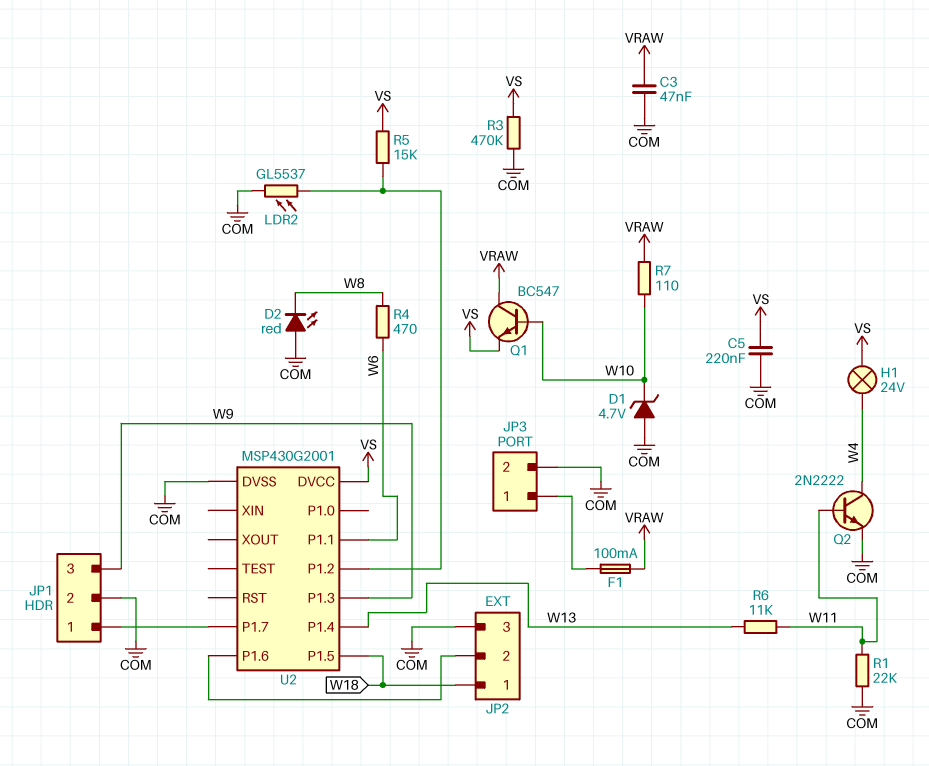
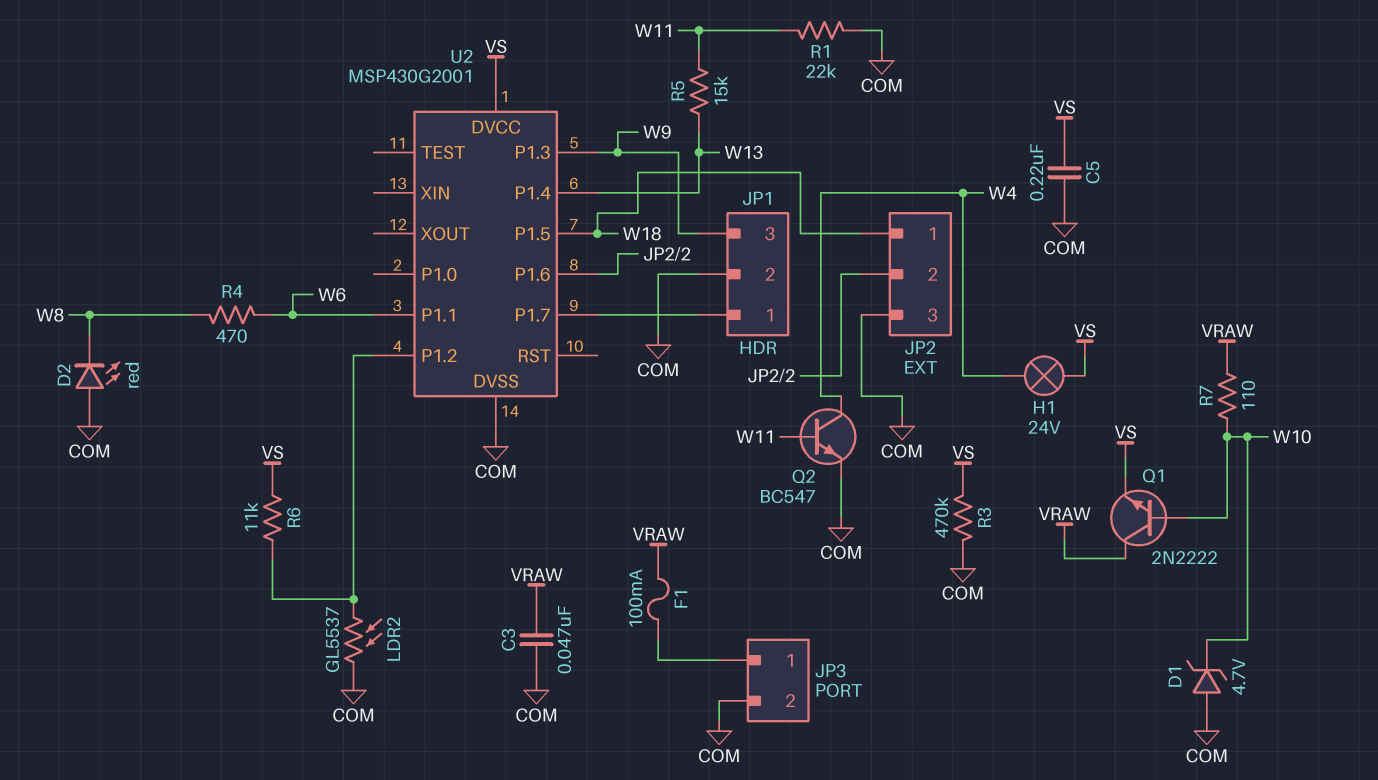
Q1: NPN BC547 (B W10, C VRAW, E VS) -> NPN 2N2222 (B W10, C VRAW, E VS)
Q2: NPN 2N2222 (B W11, C W4, E COM) -> NPN BC547 (B W11, C W4, E COM)
R5: 15k (U2/P1.2, VS) -> 15k (W11, W13)
R6: 11k (W11, W13) -> 11k (U2/P1.2, VS)

